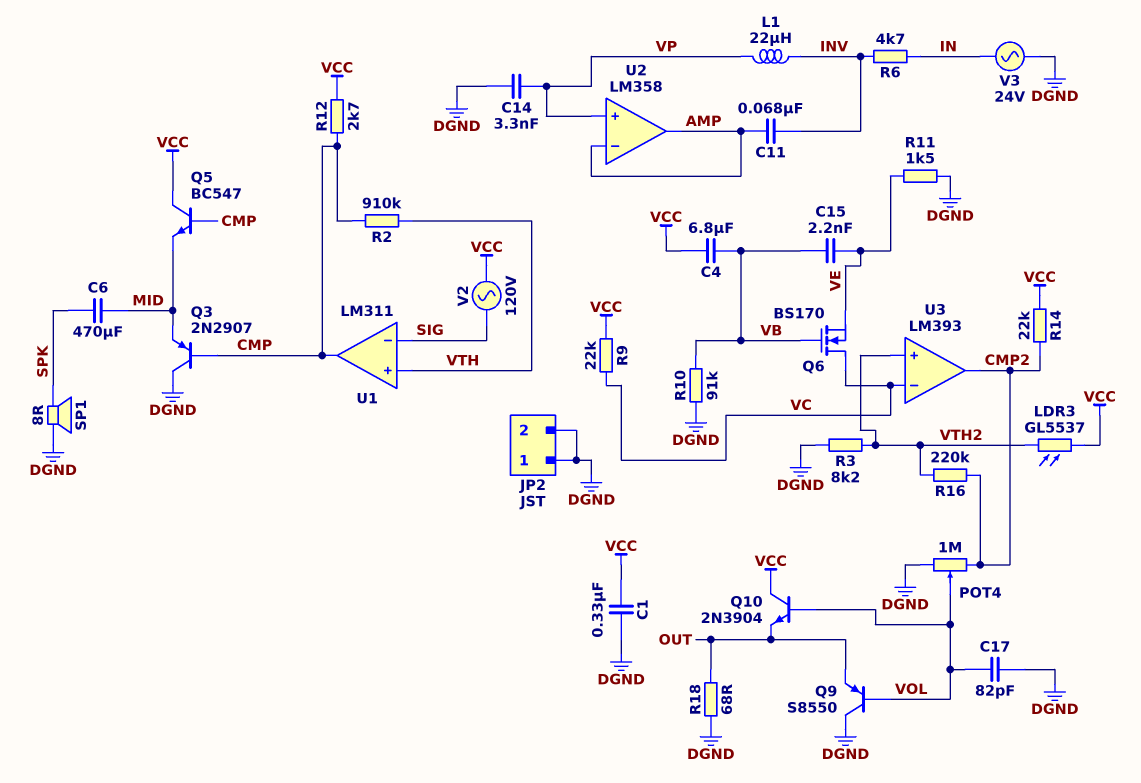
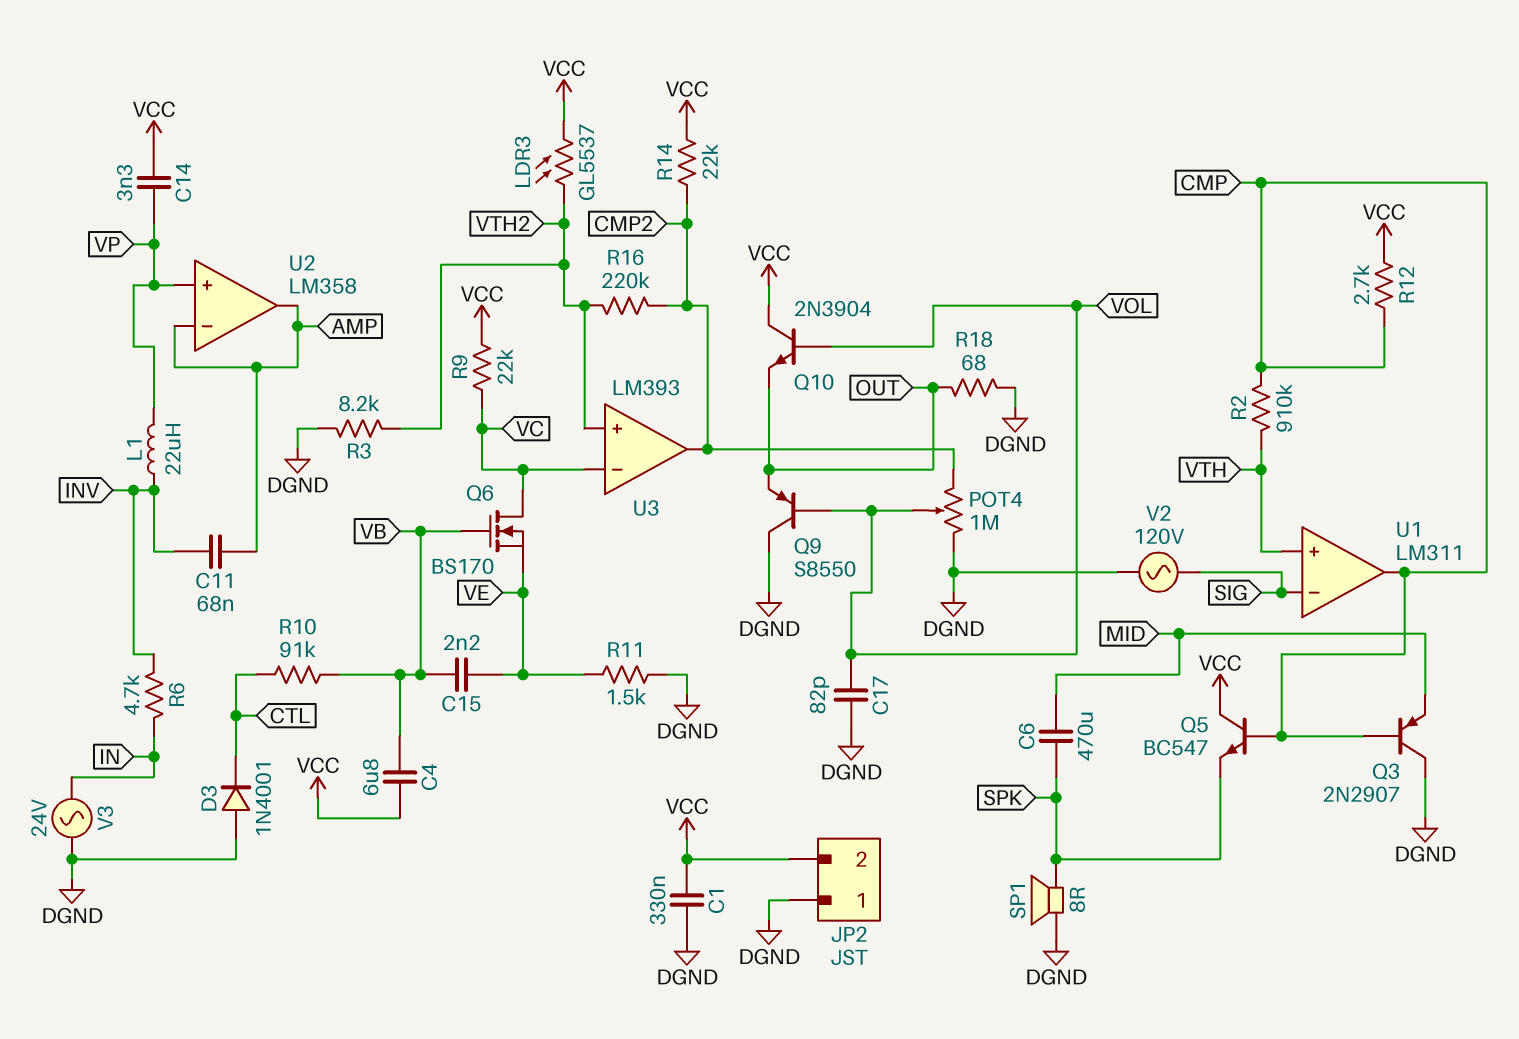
C14: 3.3nF (DGND, VP) -> 3.3nF (VCC, VP)
D3: none -> diode 1N4001 (A DGND, K CTL)
JP2 pin 2: DGND -> VCC
Q5: NPN BC547 (B CMP, C VCC, E MID) -> NPN BC547 (B CMP, C VCC, E SPK)
R10: 91k (DGND, VB) -> 91k (CTL, VB)
V2: AC 120V (SIG, VCC) -> AC 120V (DGND, SIG)

